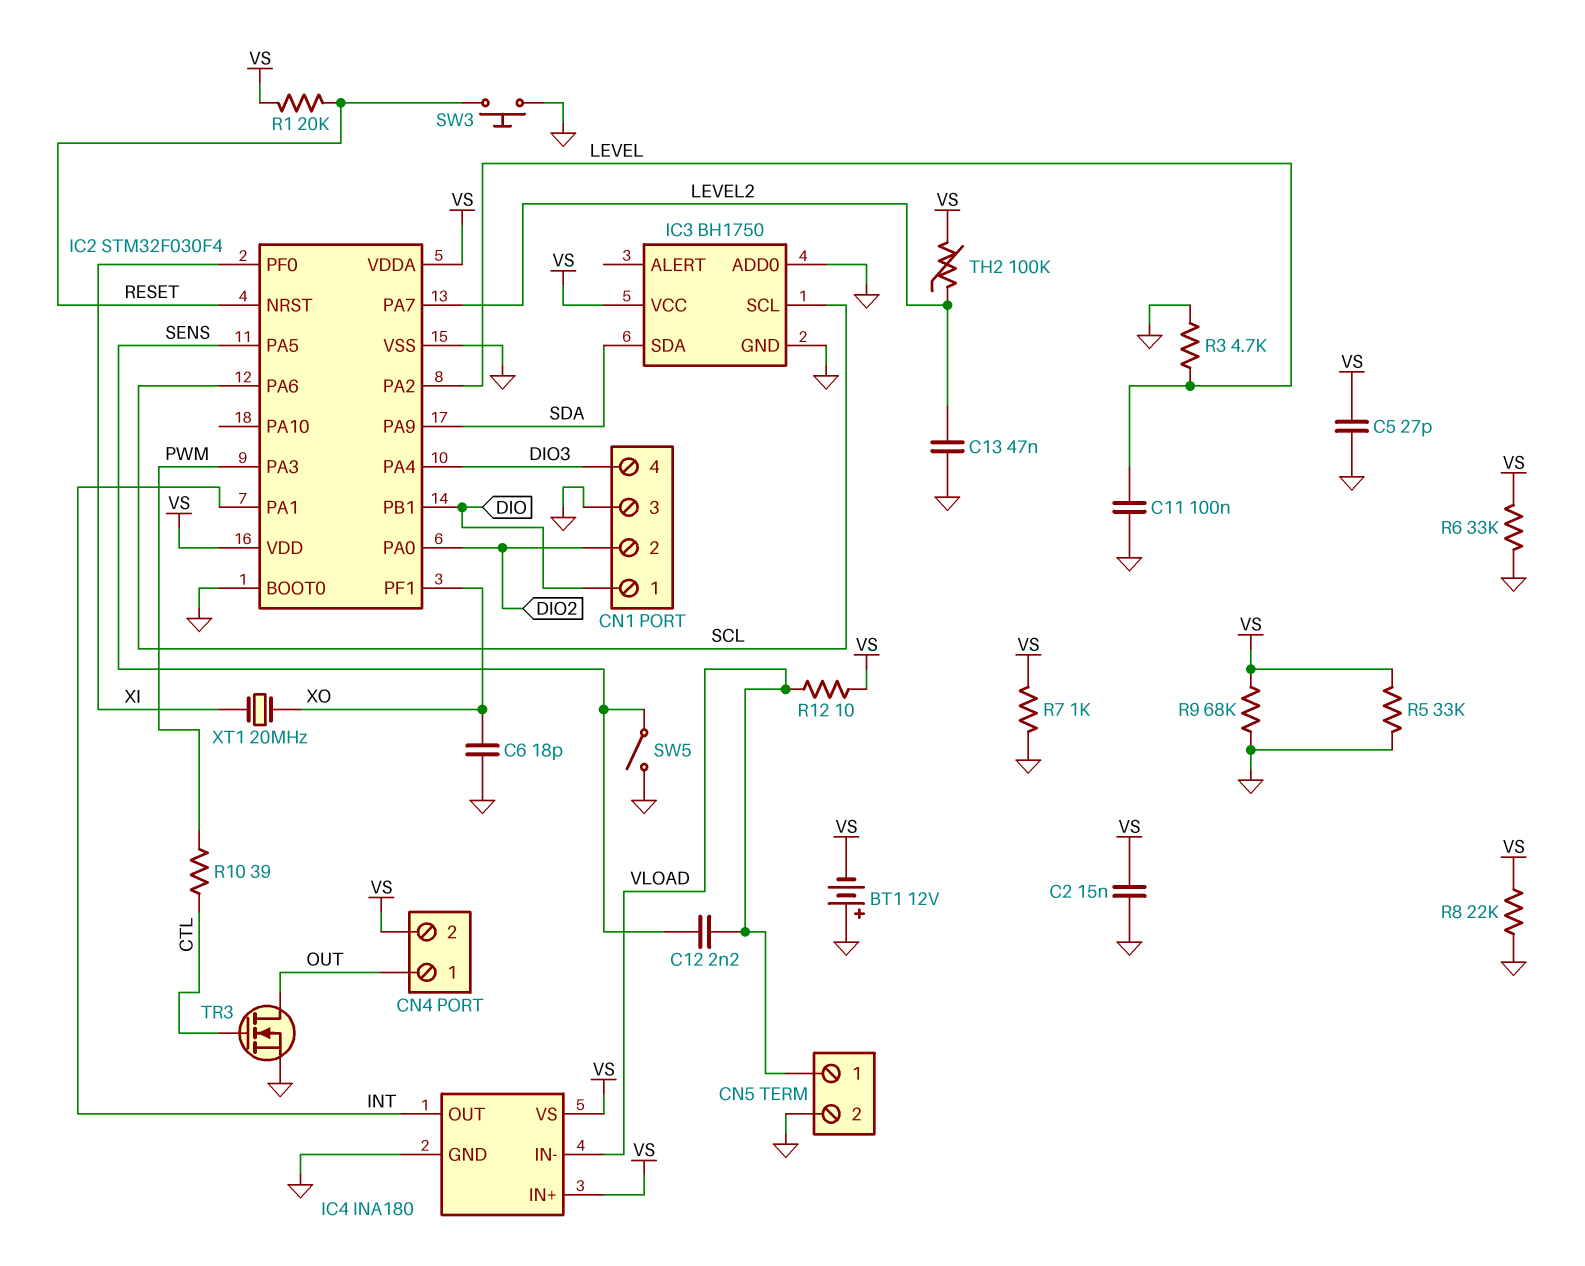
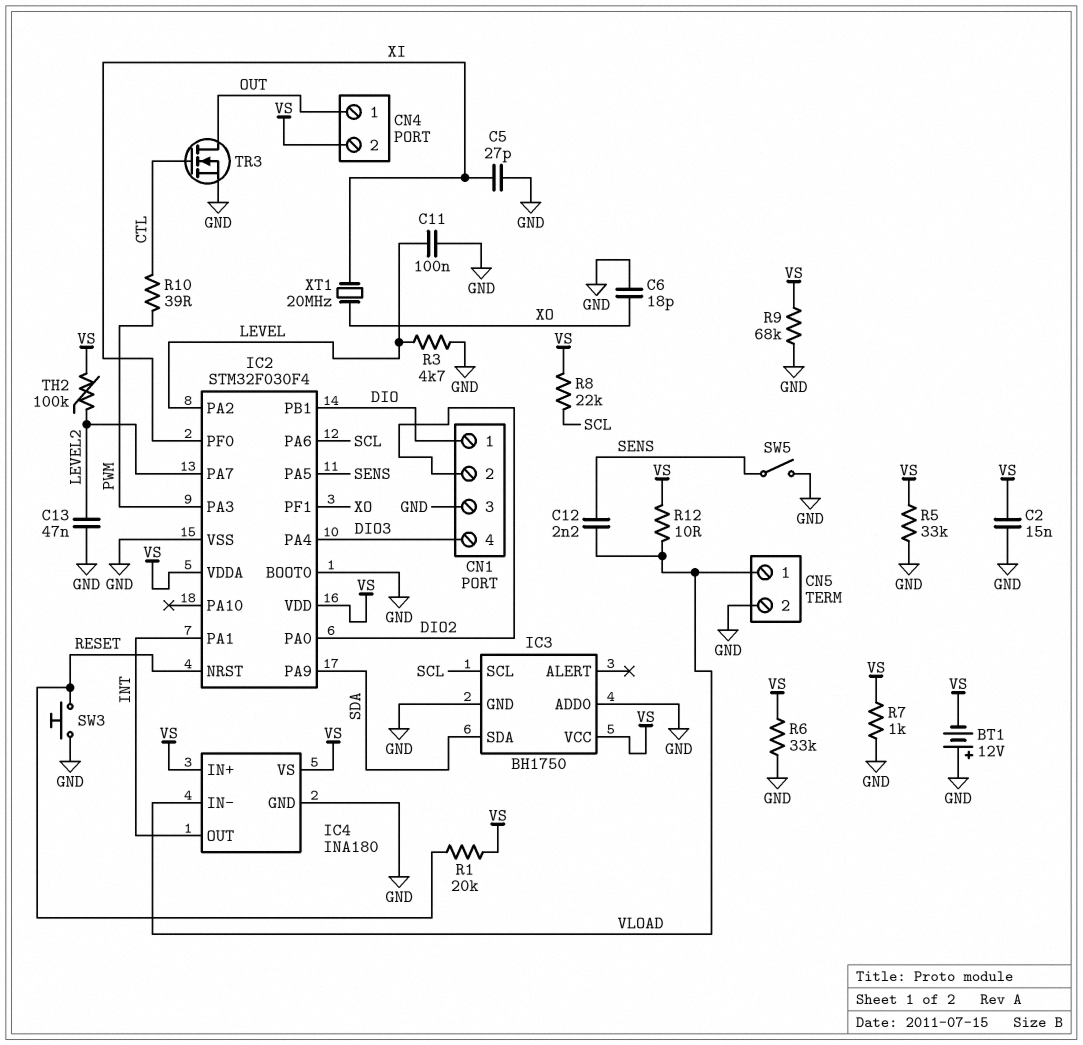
C5: 27pF (GND, VS) -> 27pF (GND, XI)
R8: 22k (GND, VS) -> 22k (SCL, VS)

